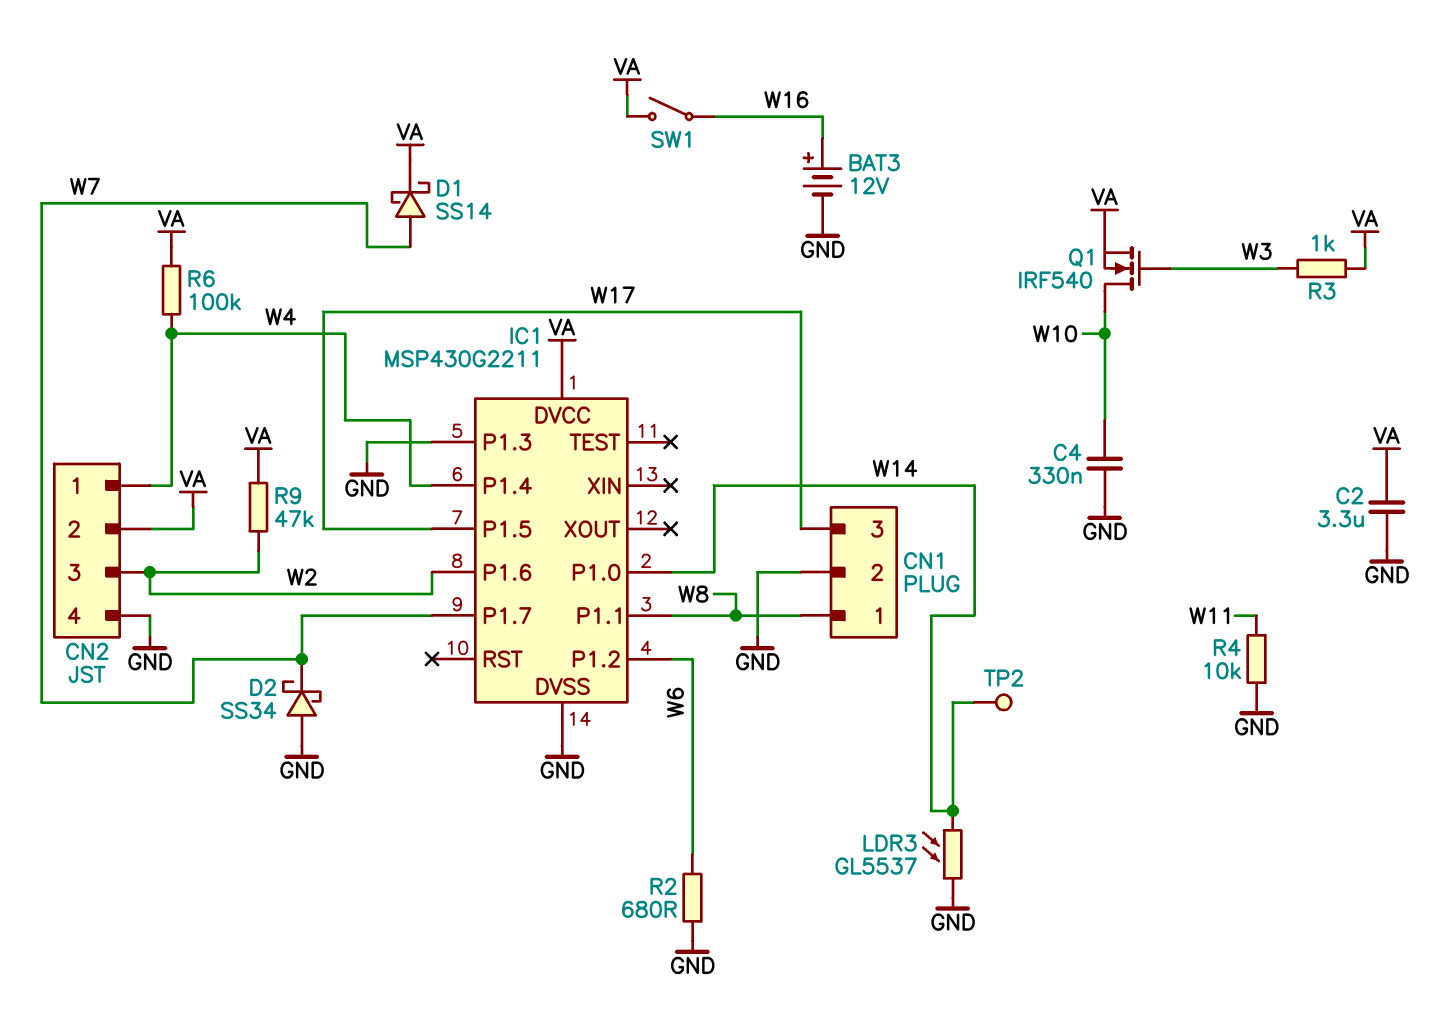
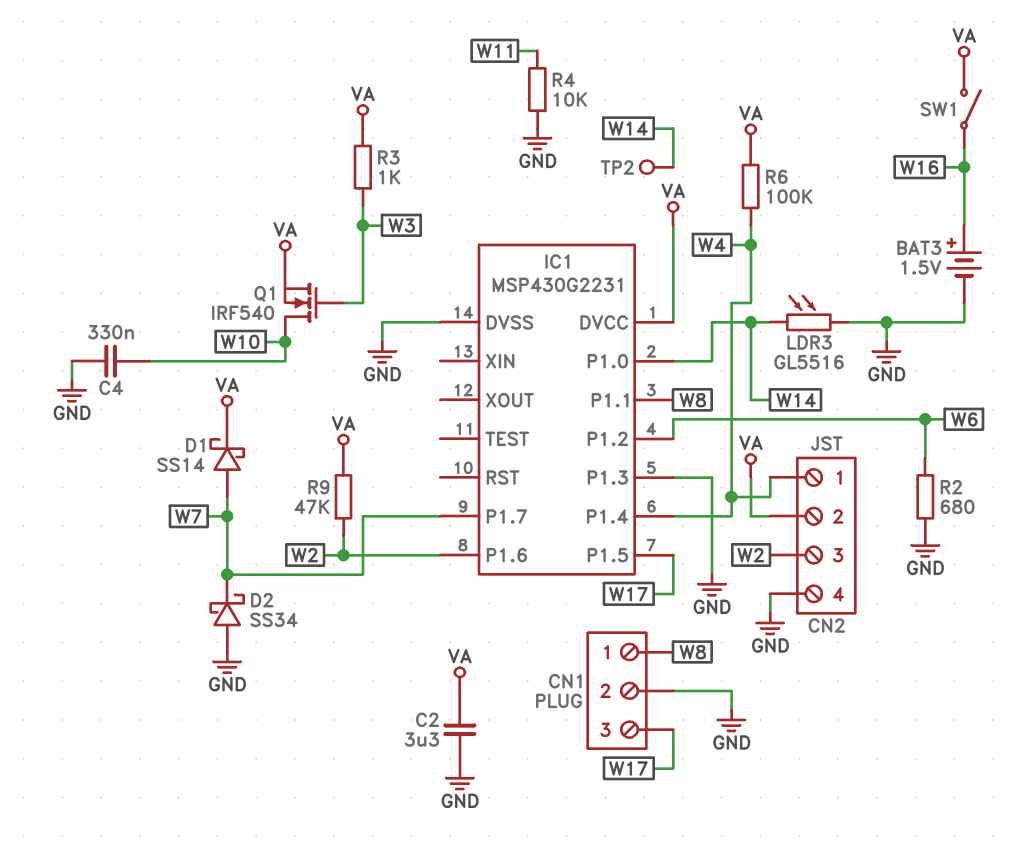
BAT3: 12V (plus W16, minus GND) -> 1.5V (plus W16, minus GND)
IC1: MSP430G2211 -> MSP430G2231
LDR3: GL5537 (GND, W14) -> GL5516 (GND, W14)

